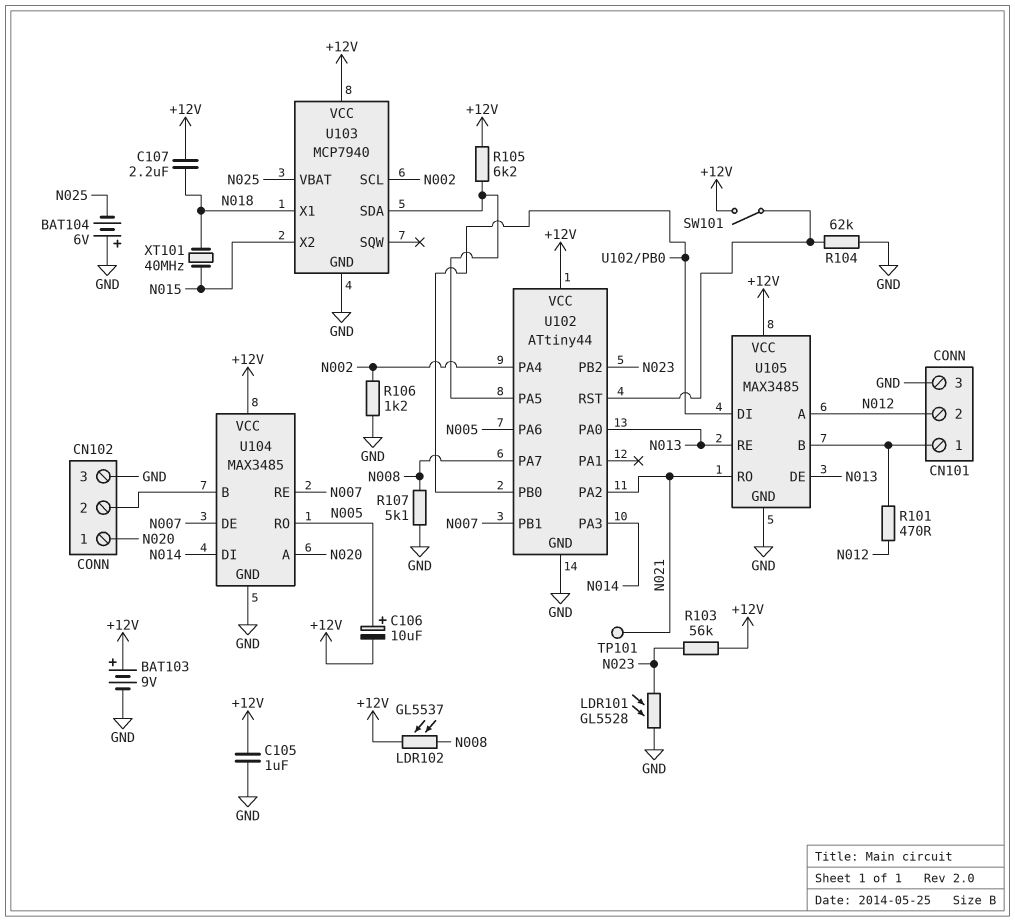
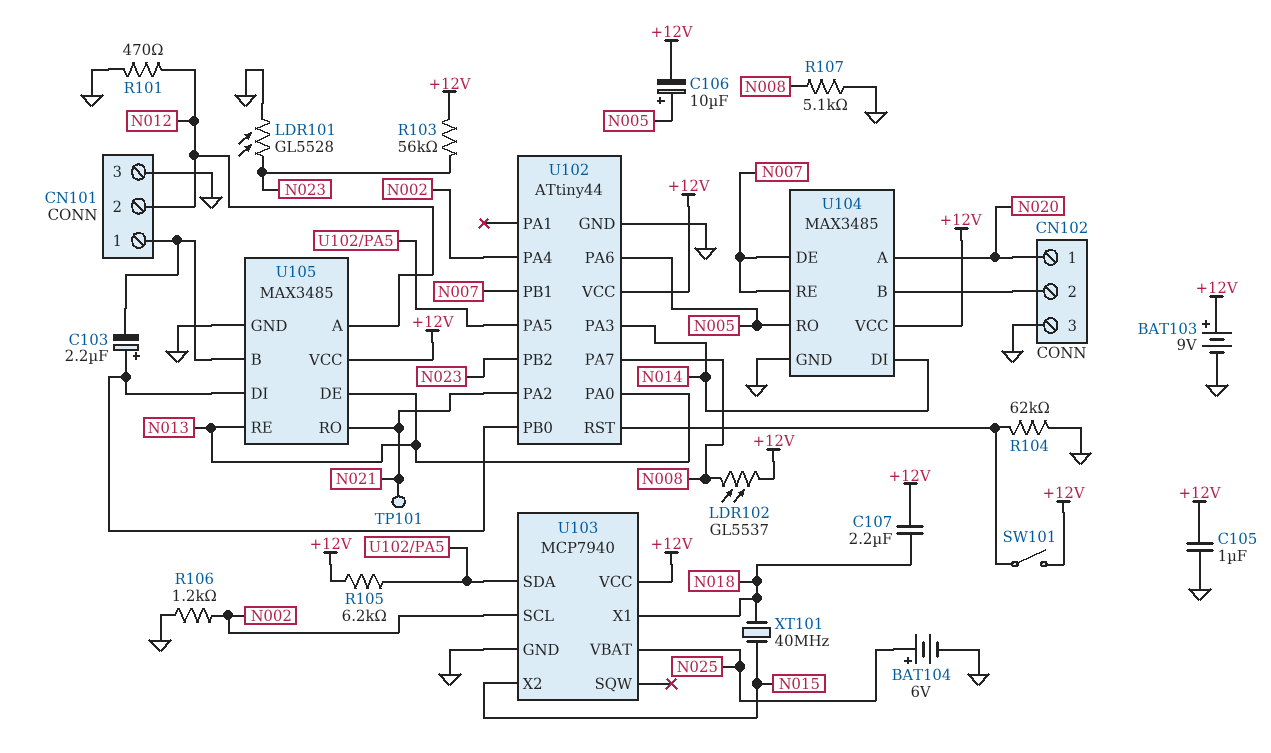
BAT104: 6V (plus GND, minus N025) -> 6V (plus N025, minus GND)
C103: none -> 2.2uF (plus U102/PB0, minus CN101/1)
R101: 470 (CN101/1, N012) -> 470 (GND, N012)

